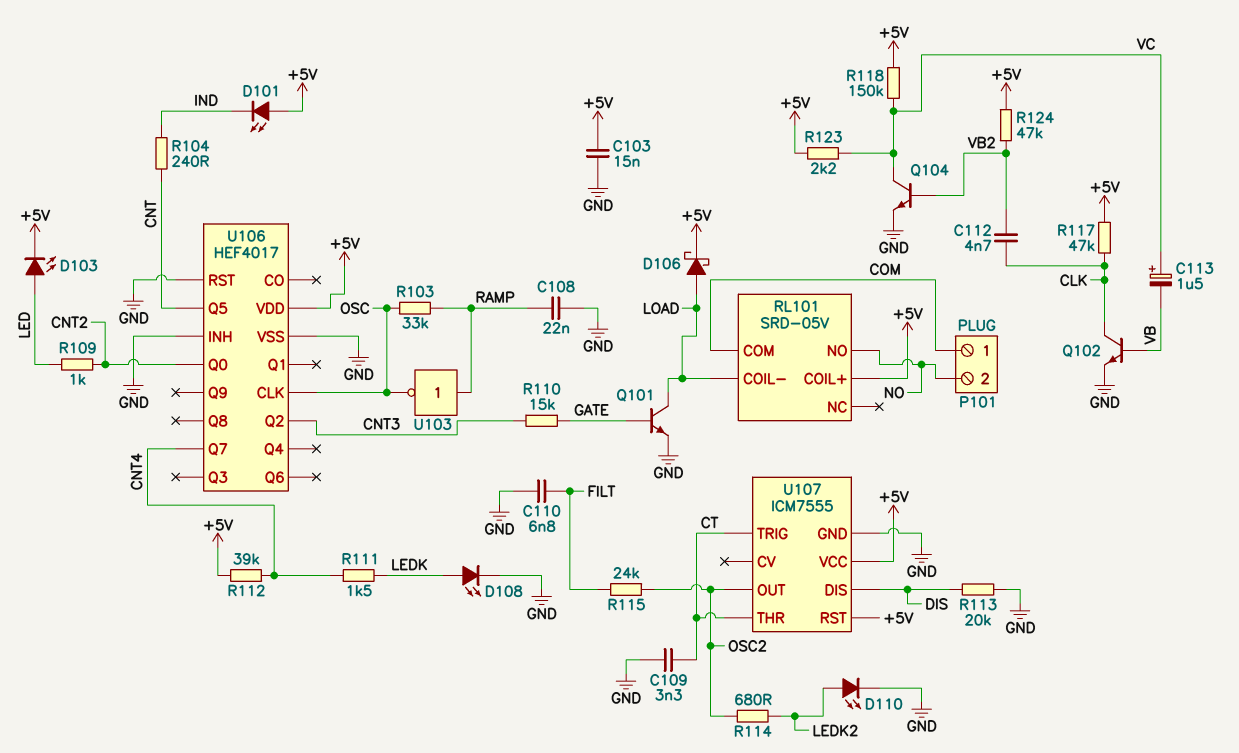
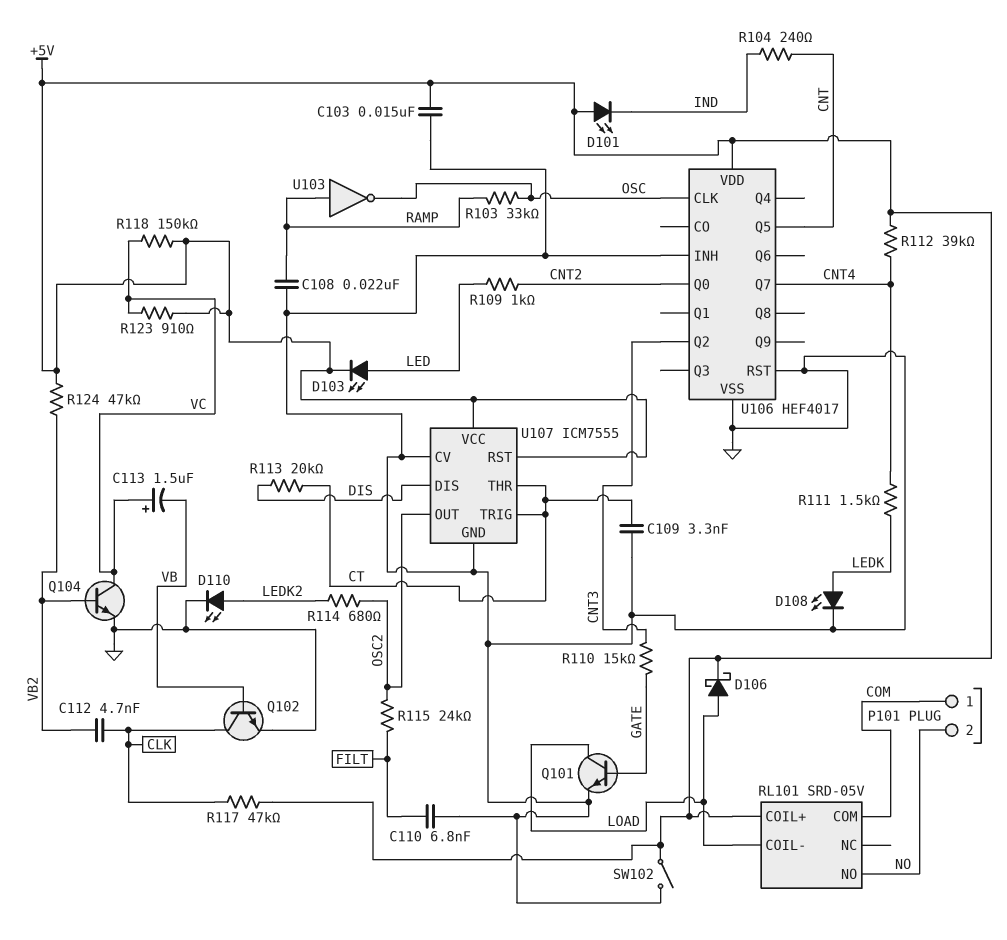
R113: 20k (DIS, GND) -> 20k (CT, DIS)
R123: 2.2k (+5V, VC) -> 910 (+5V, VC)
SW102: none -> switch (+5V, GND)
U107 pin CV: none -> GND

